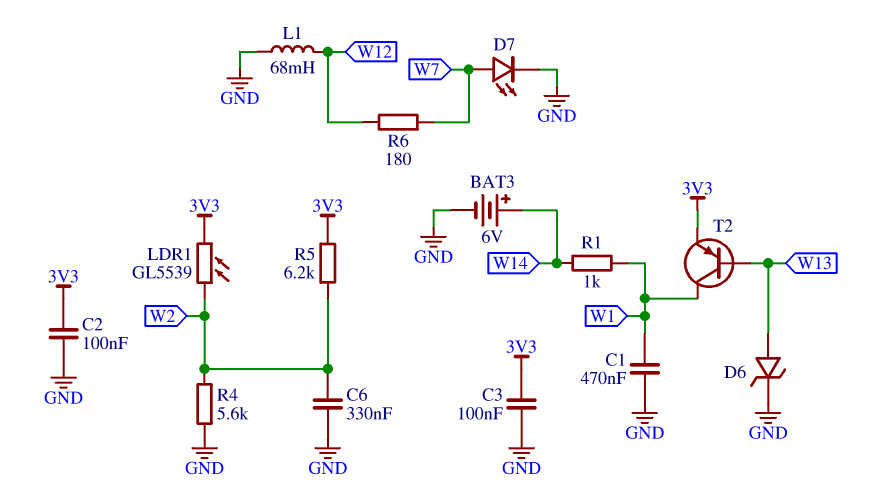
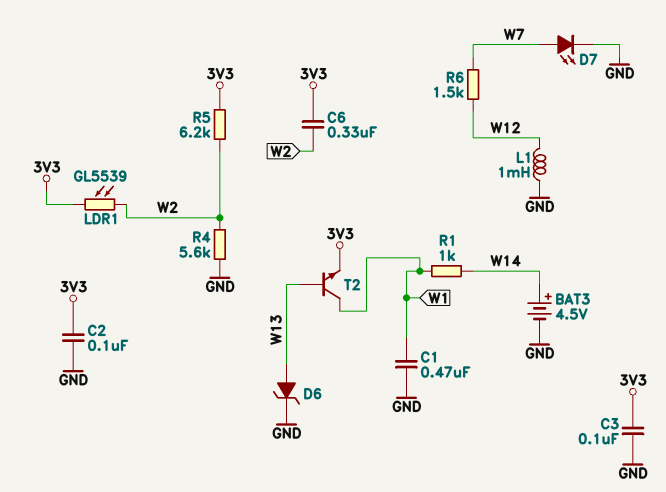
BAT3: 6V (plus W14, minus GND) -> 4.5V (plus W14, minus GND)
C6: 330nF (GND, W2) -> 330nF (3V3, W2)
L1: 68mH (GND, W12) -> 1mH (GND, W12)
R6: 180 (W7, W12) -> 1.5k (W7, W12)
T2: PNP (B W13, C W1, E 3V3) -> NPN (B W13, C W1, E 3V3)

